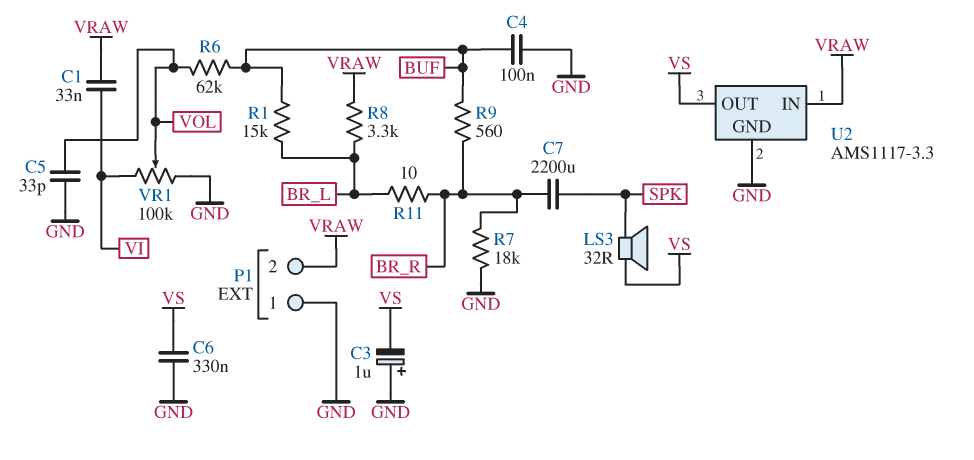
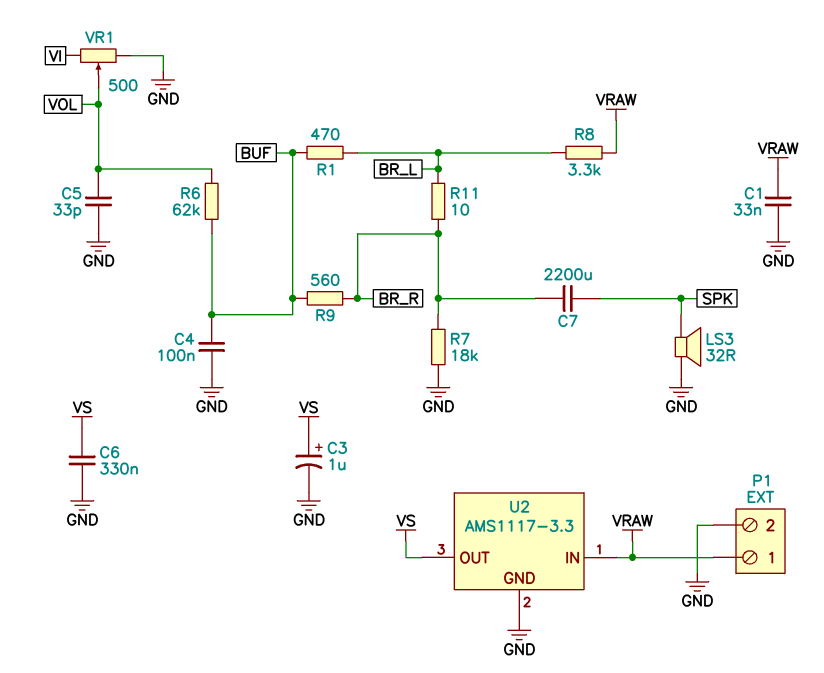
C1: 33nF (VI, VRAW) -> 33nF (GND, VRAW)
C3: 1uF (plus GND, minus VS) -> 1uF (plus VS, minus GND)
LS3: speaker 32R (SPK, VS) -> speaker 32R (GND, SPK)
P1 pin 1: GND -> VRAW
P1 pin 2: VRAW -> GND
R1: 15k (BR_L, BUF) -> 470 (BR_L, BUF)
VR1: 100k (GND, VI, wiper VOL) -> 500 (GND, VI, wiper VOL)

